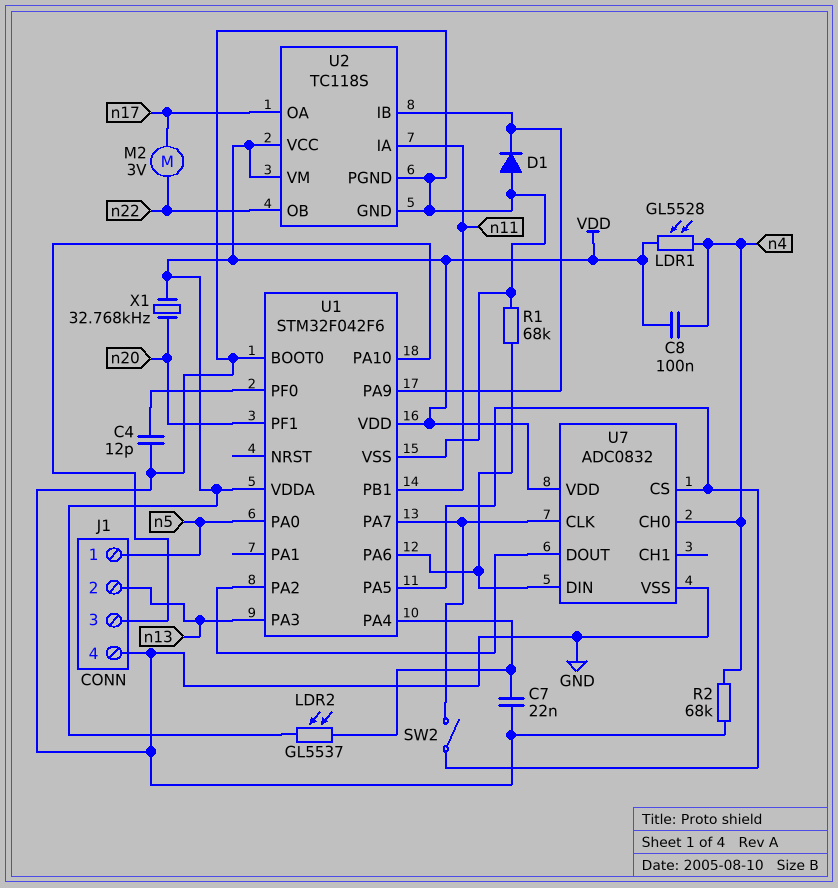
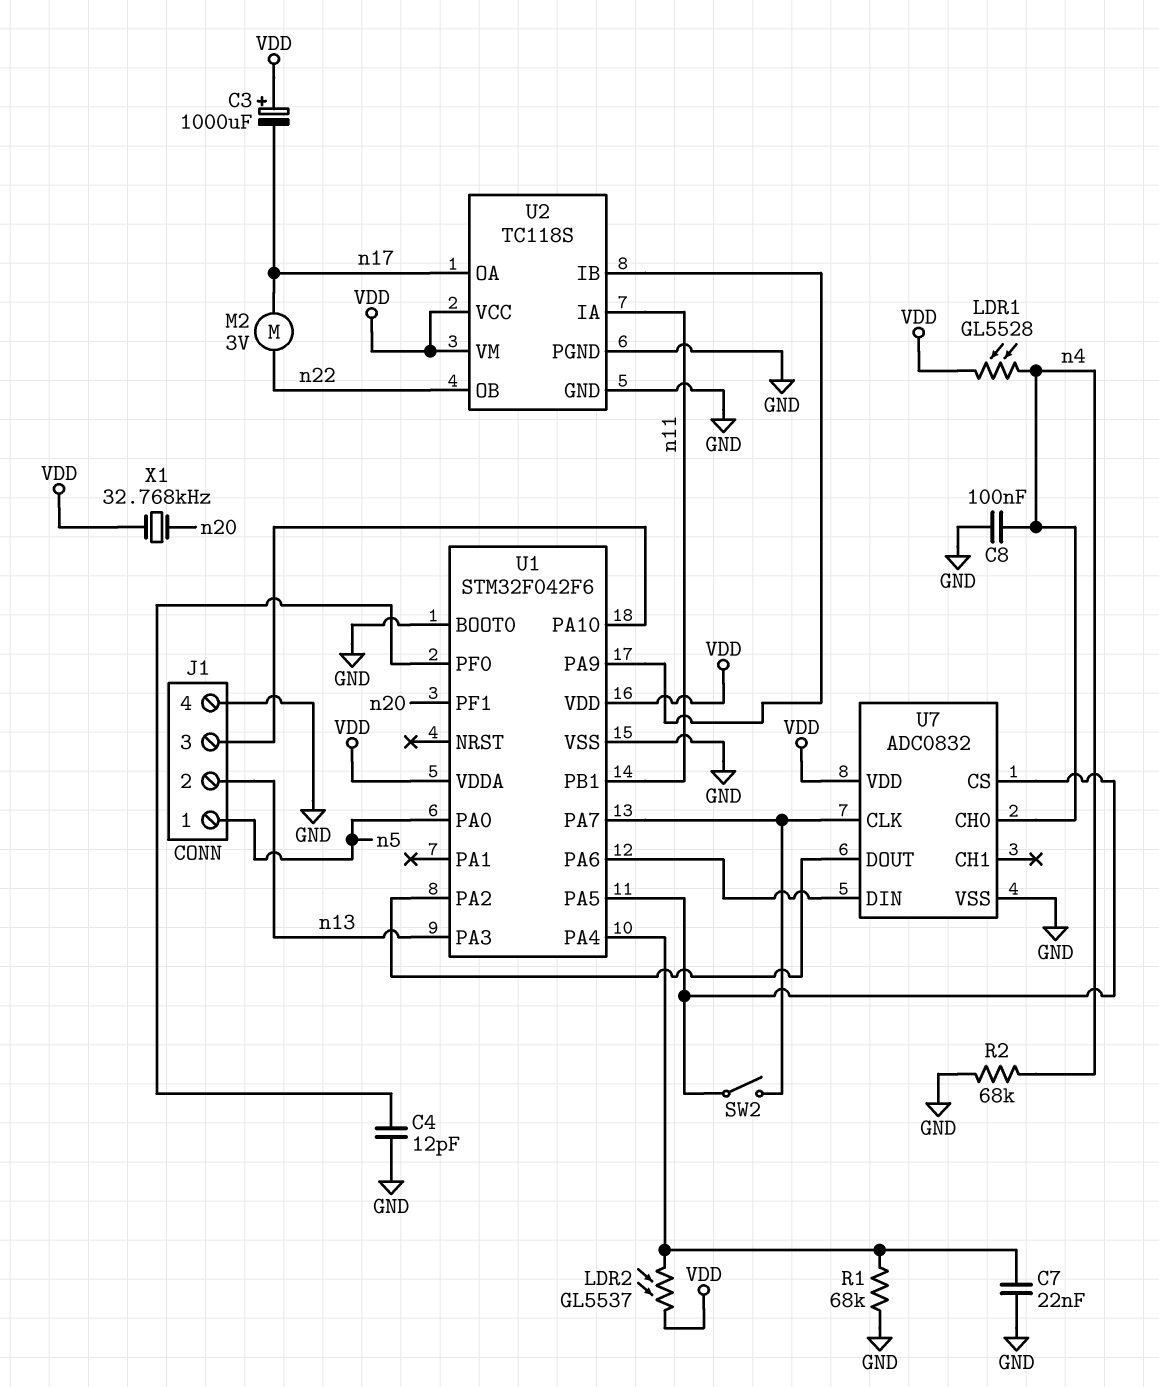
C3: none -> 1000uF (plus VDD, minus n17)
C8: 100nF (VDD, n4) -> 100nF (GND, n4)
D1: diode (A GND, K U1/PA9) -> none
R1: 68k (GND, U1/PA6) -> 68k (GND, U1/PA4)

